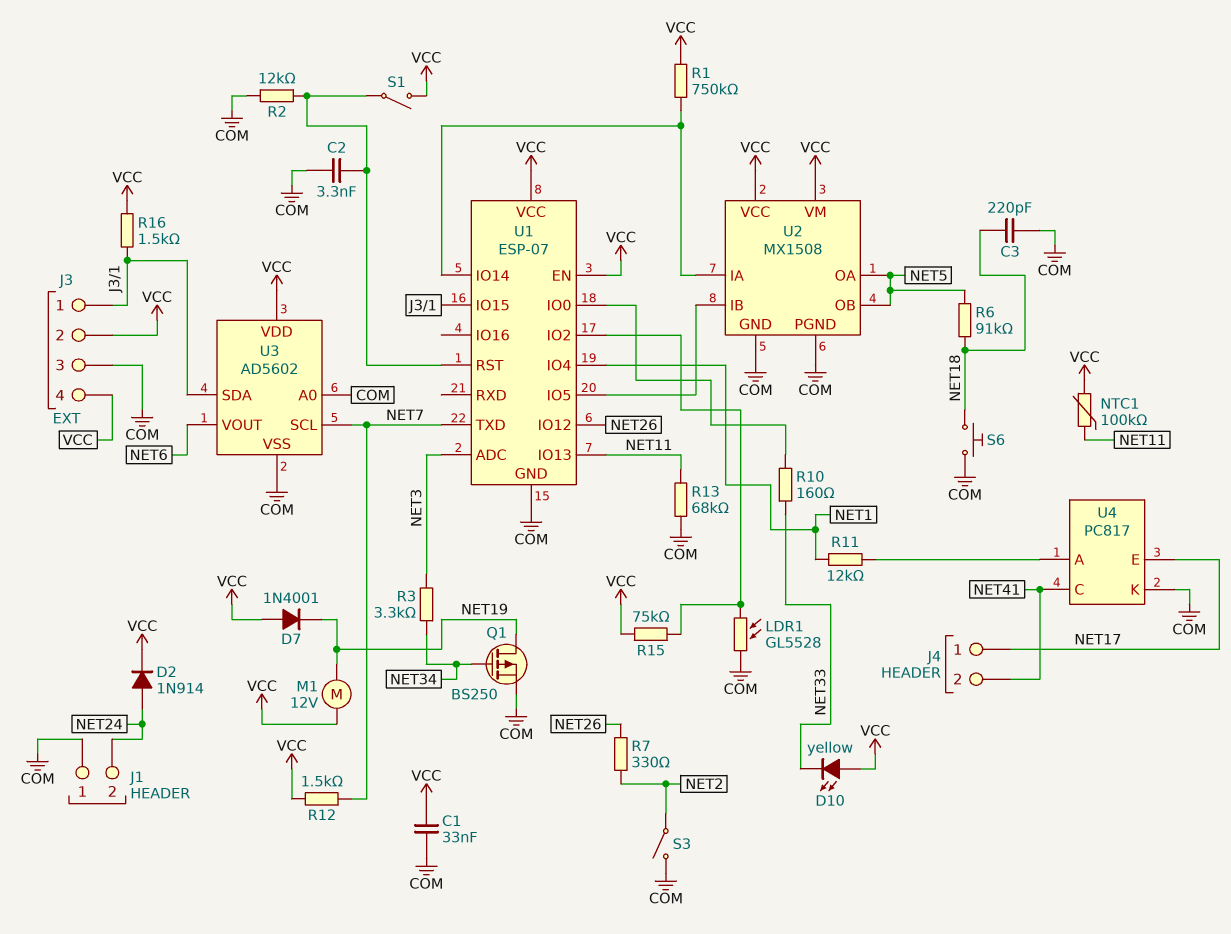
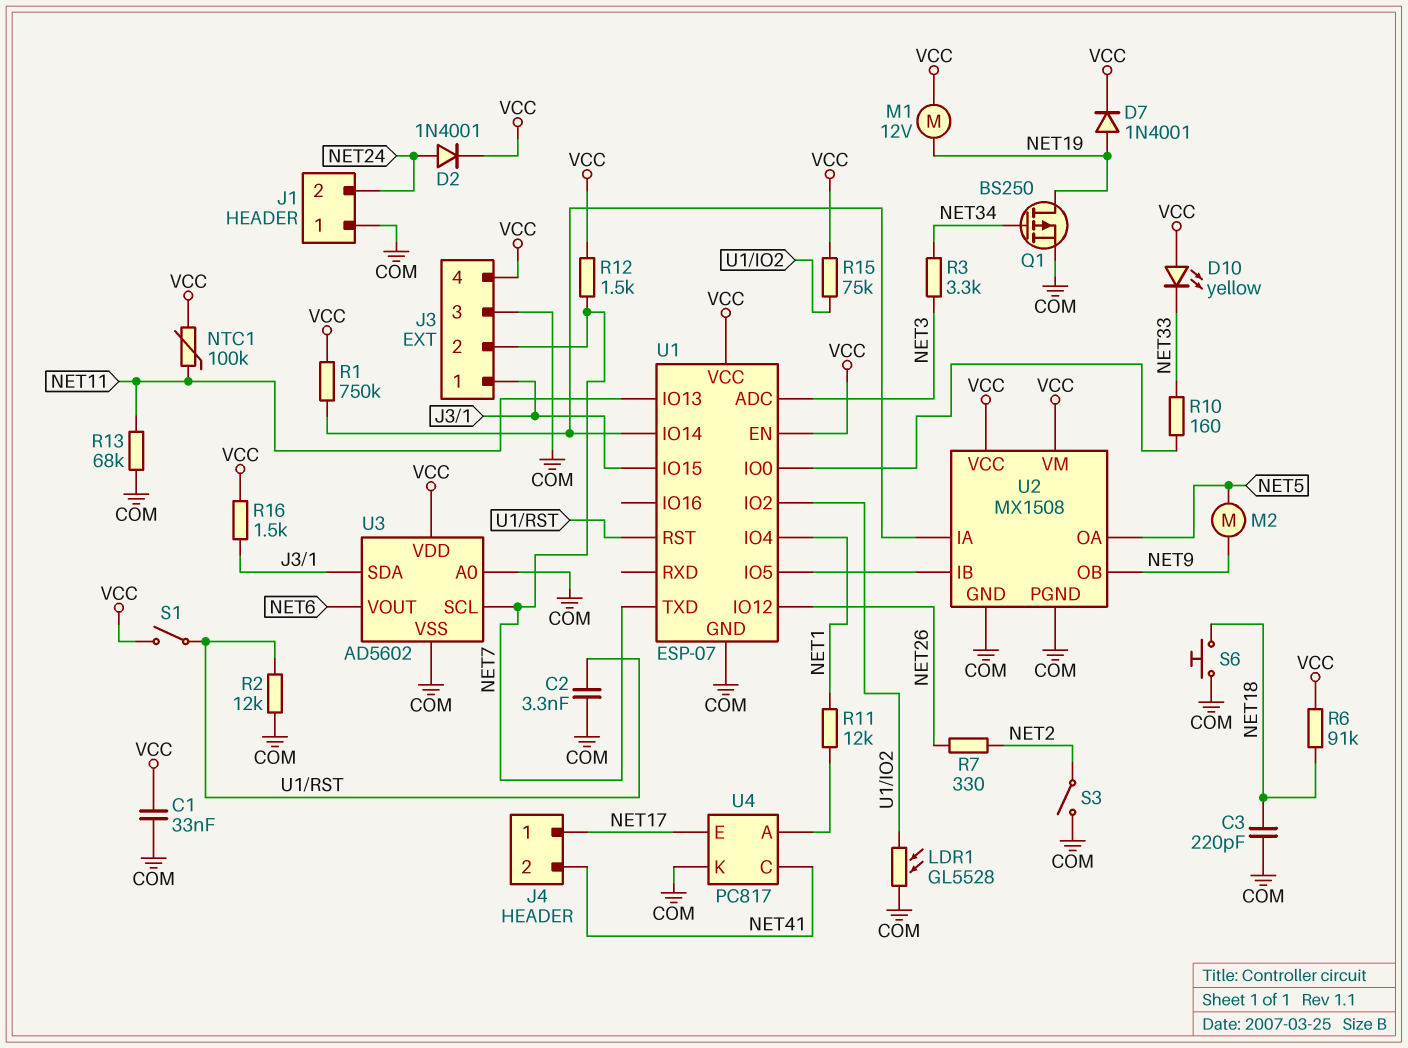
D2: diode 1N914 (A NET24, K VCC) -> diode 1N4001 (A NET24, K VCC)
D7: diode 1N4001 (A VCC, K NET19) -> diode 1N4001 (A NET19, K VCC)
J3 pin 2: VCC -> NET7
M2: none -> motor (NET5, NET9)
R6: 91k (NET5, NET18) -> 91k (NET18, VCC)
U2 pin OB: NET5 -> NET9

